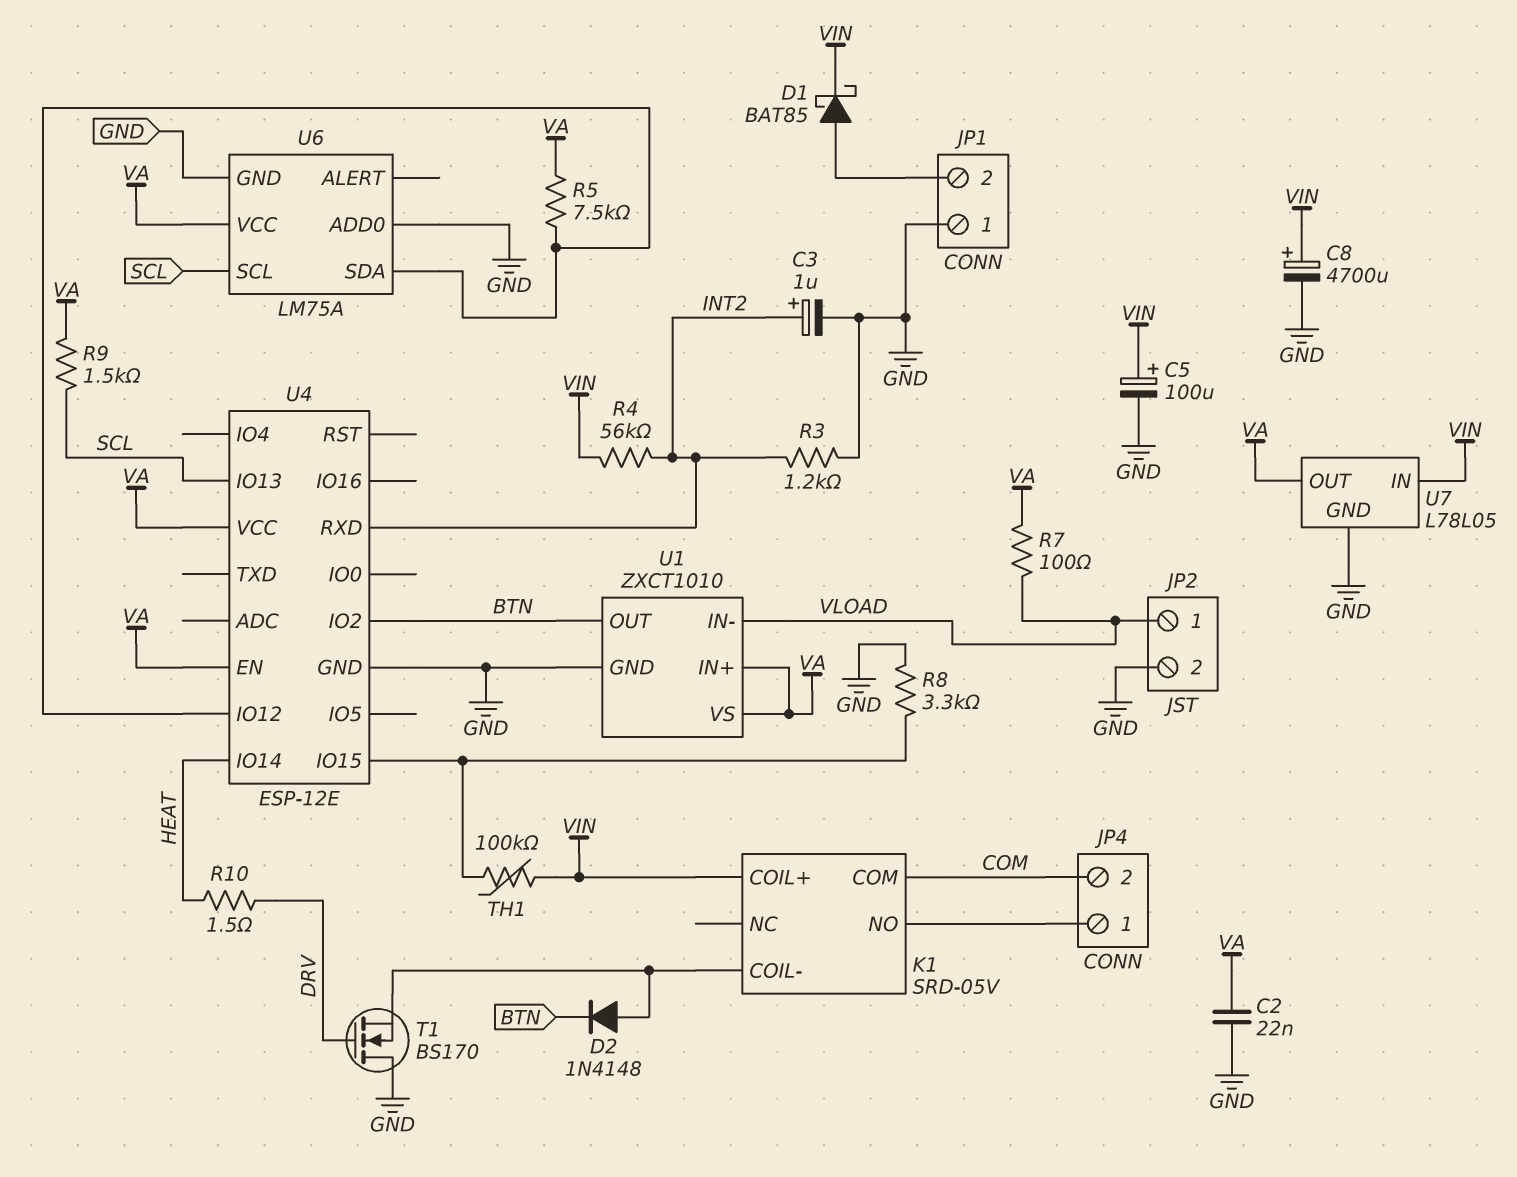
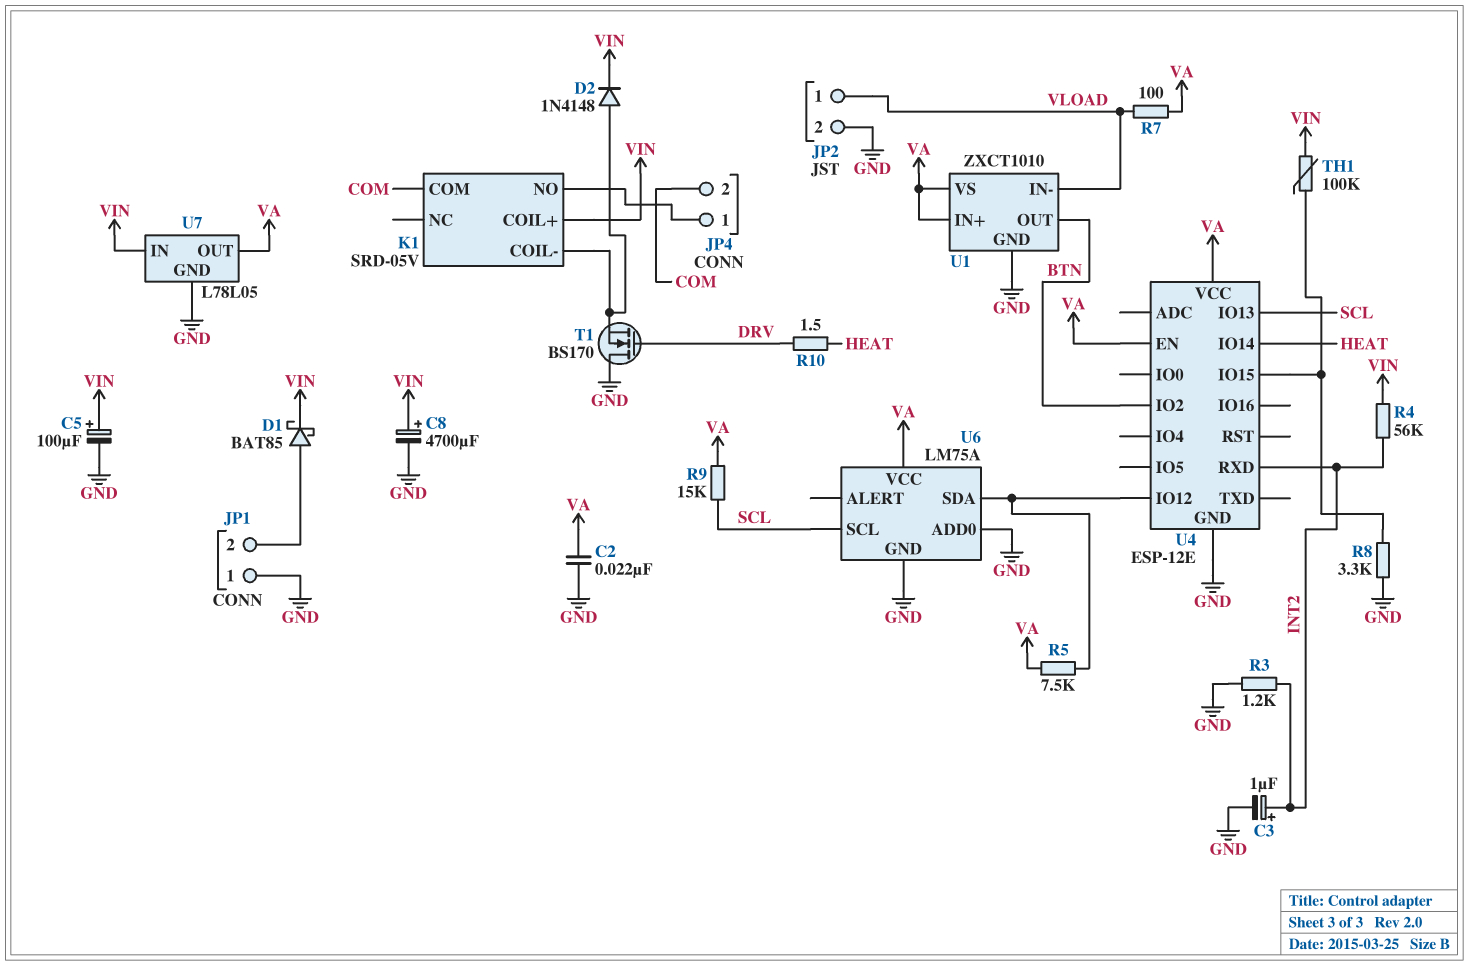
D2: diode 1N4148 (A K1/COIL-, K BTN) -> diode 1N4148 (A K1/COIL-, K VIN)
R9: 1.5k (SCL, VA) -> 15k (SCL, VA)

